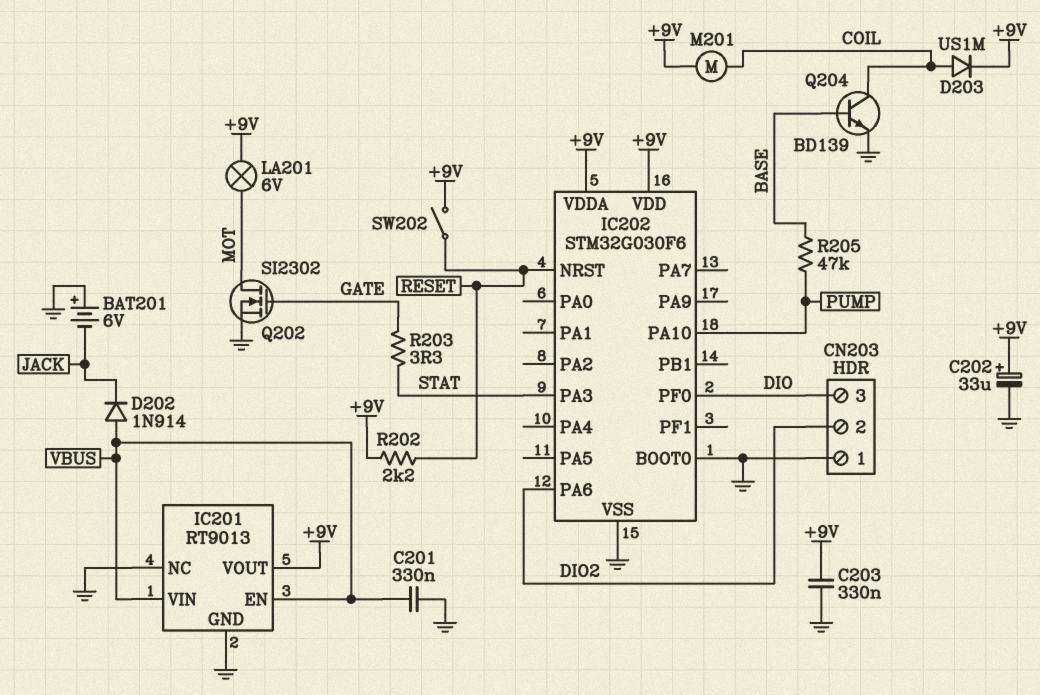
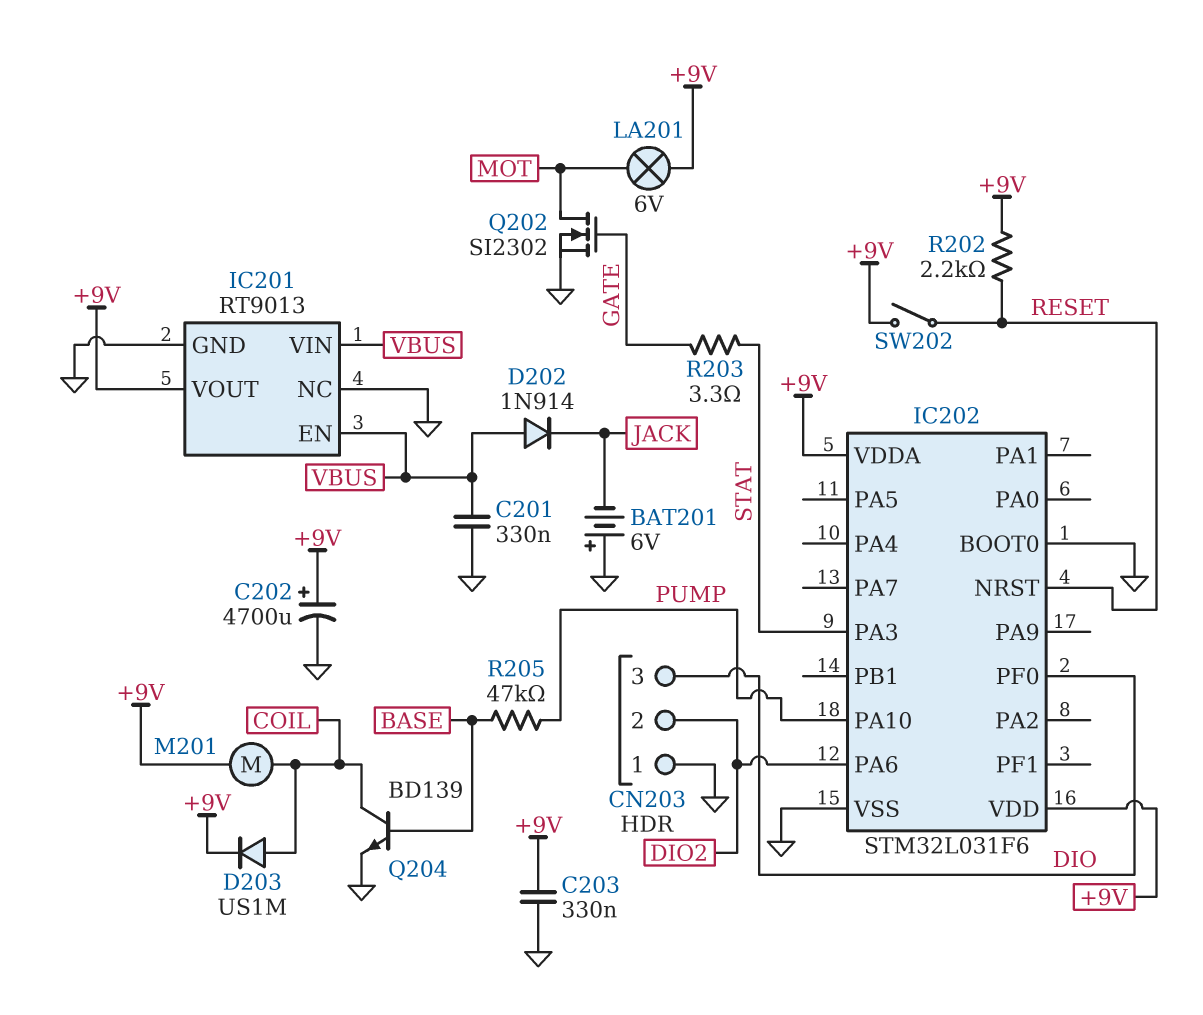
C202: 33uF (plus +9V, minus GND) -> 4700uF (plus +9V, minus GND)
IC202: STM32G030F6 -> STM32L031F6

